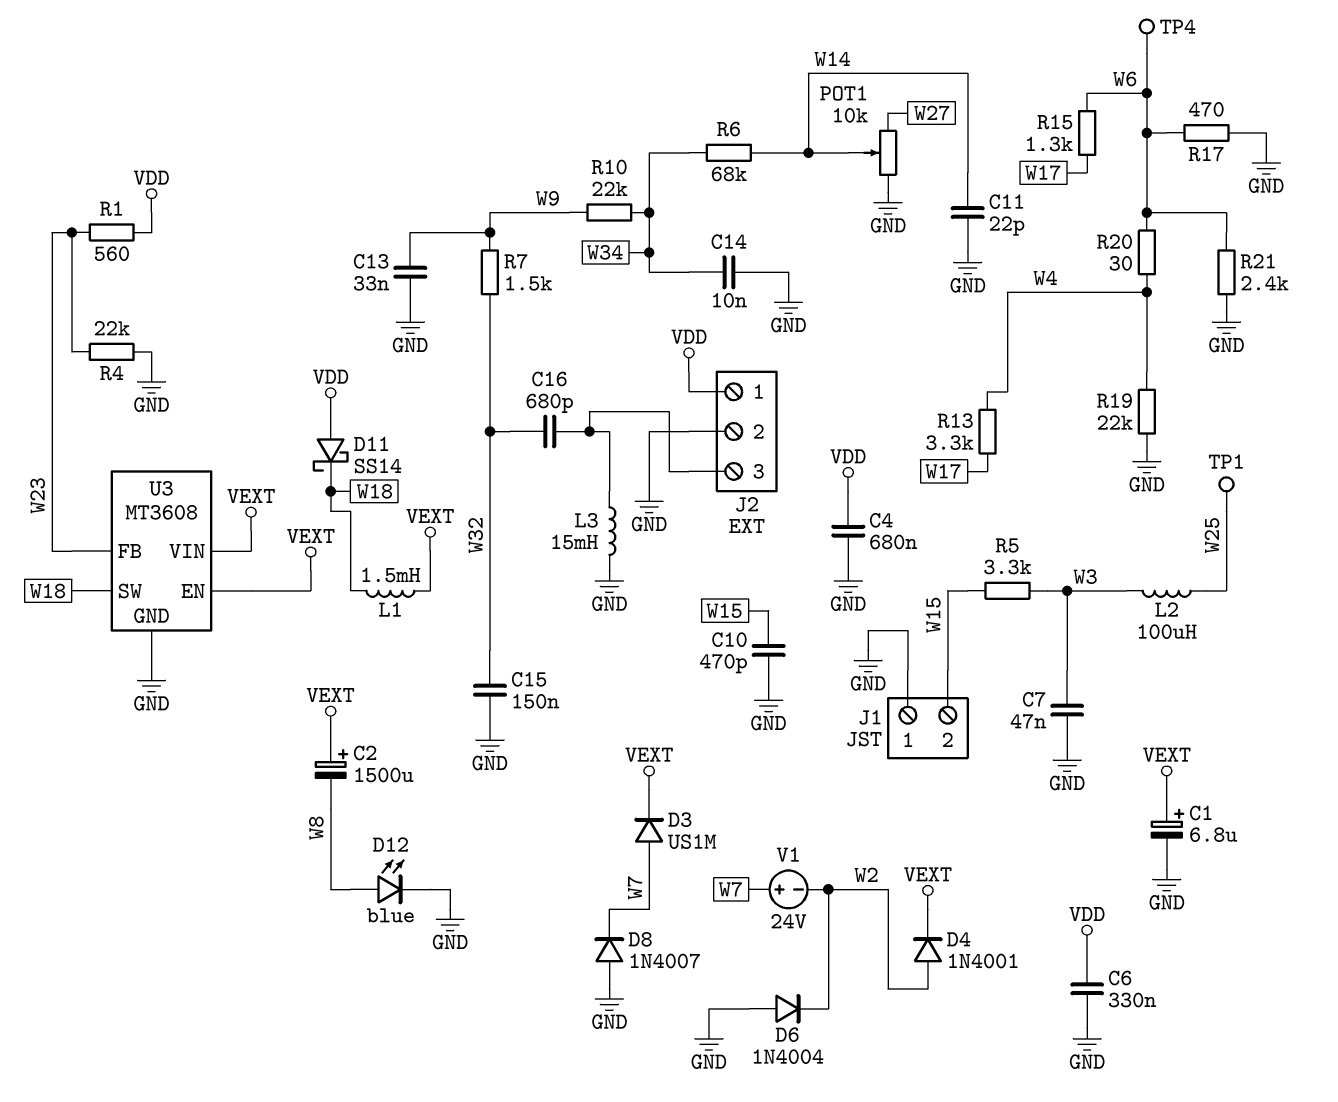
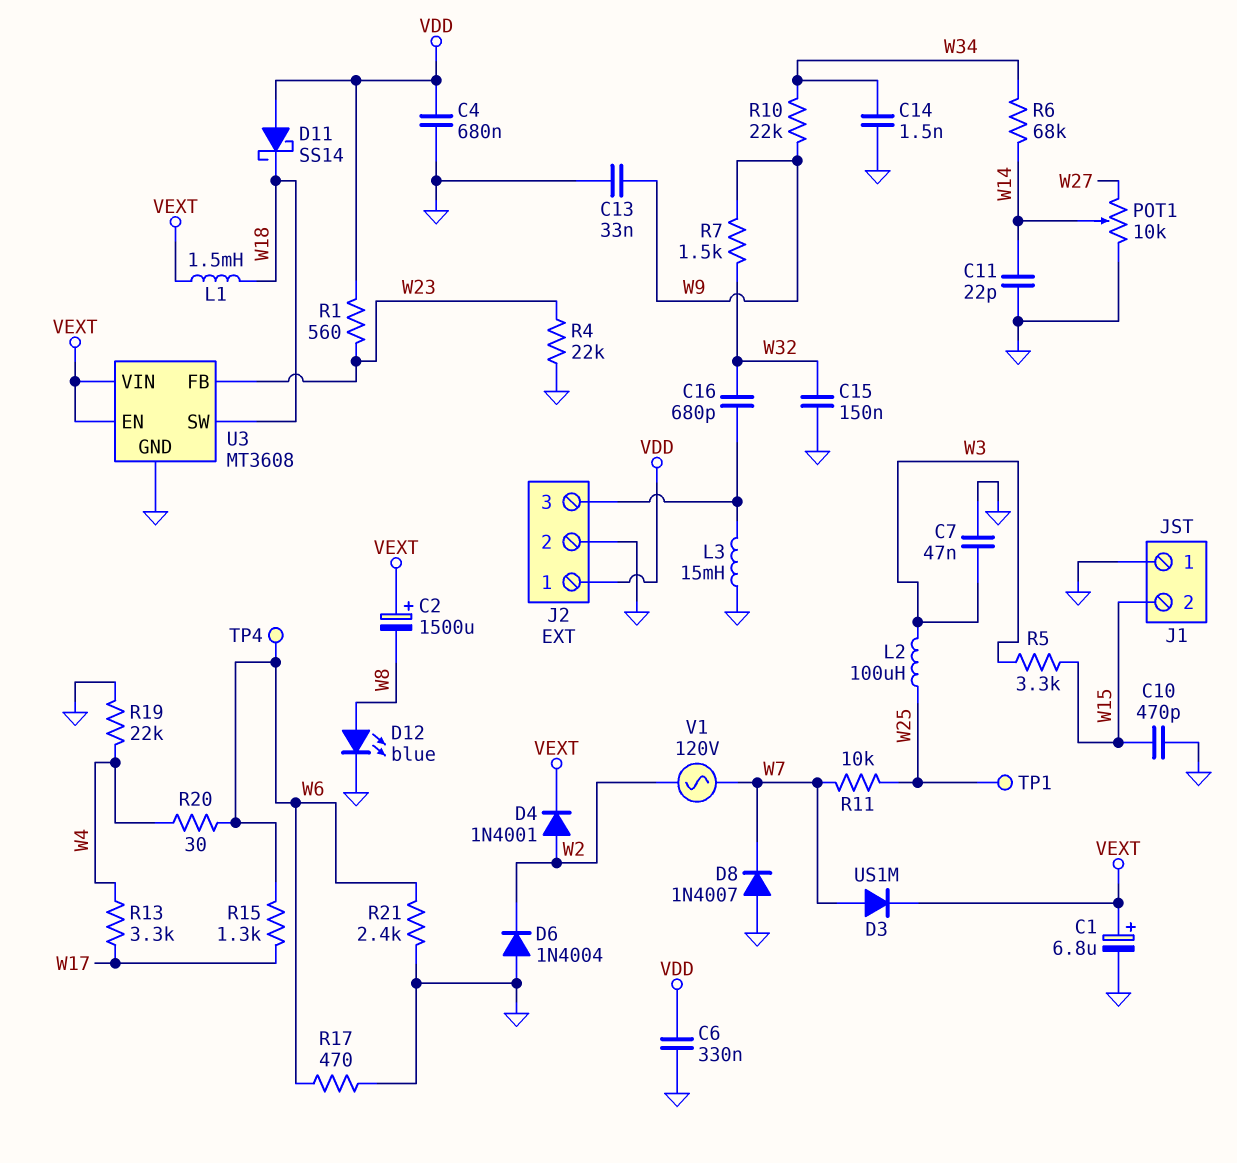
C14: 10nF (GND, W34) -> 1.5nF (GND, W34)
R11: none -> 10k (W7, W25)
V1: 24V (plus W7, minus W2) -> AC 120V (W2, W7)

